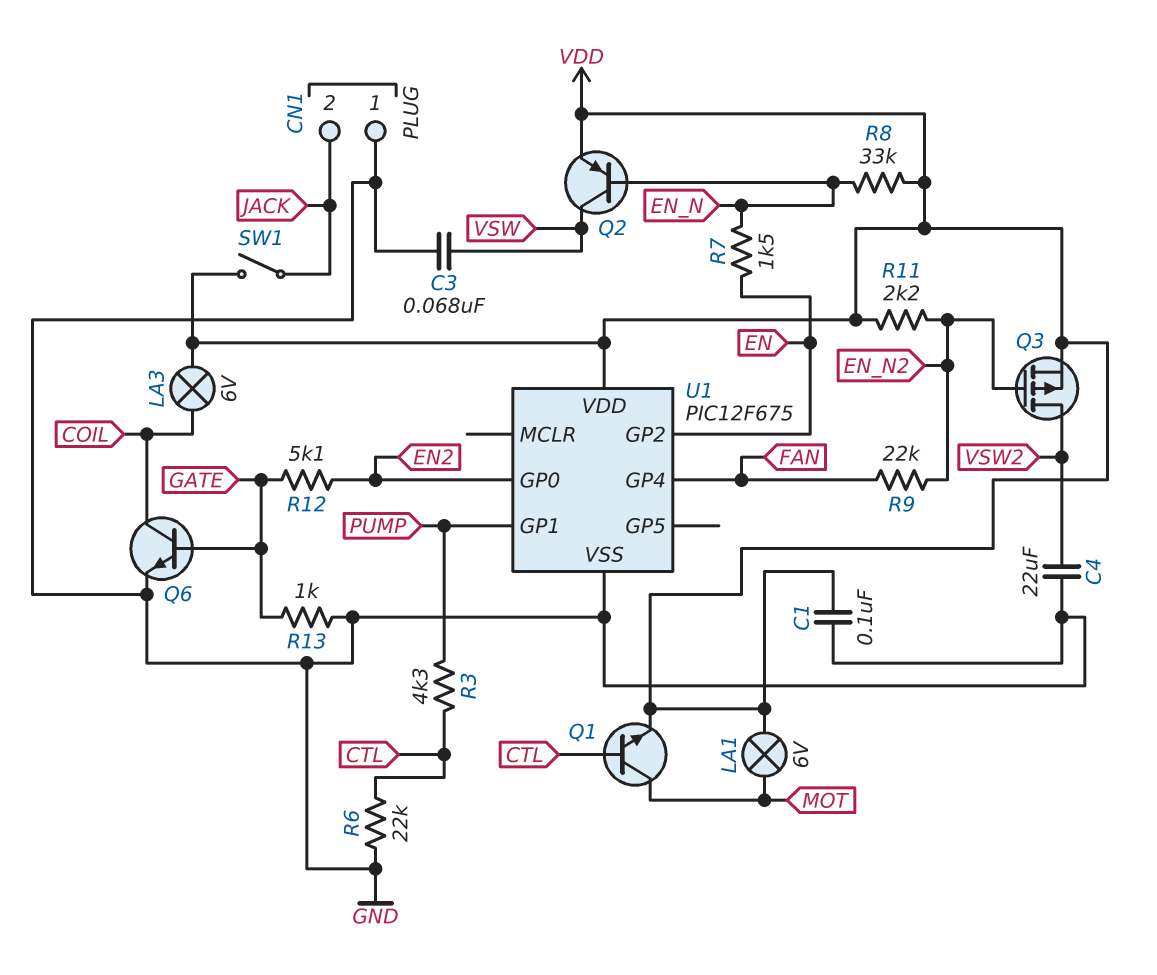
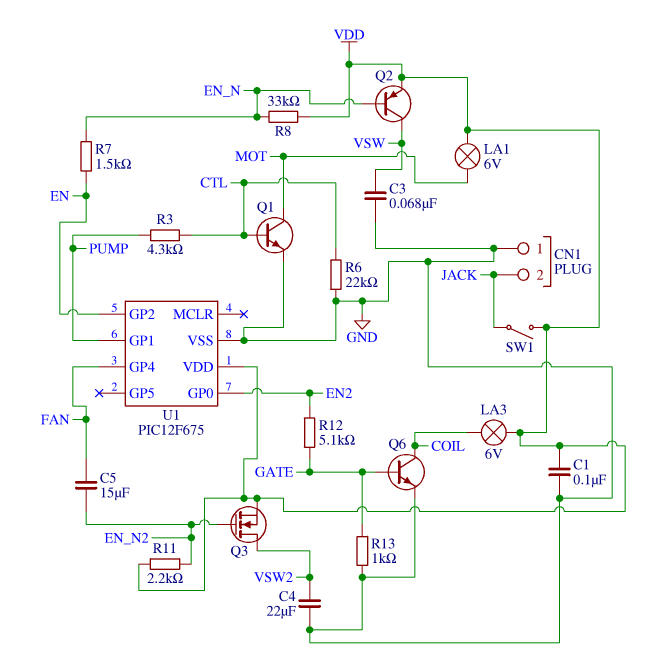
C5: none -> 15uF (EN_N2, FAN)
Q1: NPN (B CTL, C MOT, E VDD) -> NPN (B CTL, C MOT, E GND)
Q3: PMOS (G EN_N2, D VSW2, S VDD) -> NMOS (G EN_N2, D VSW2, S VDD)
R9: 22k (EN_N2, FAN) -> none

